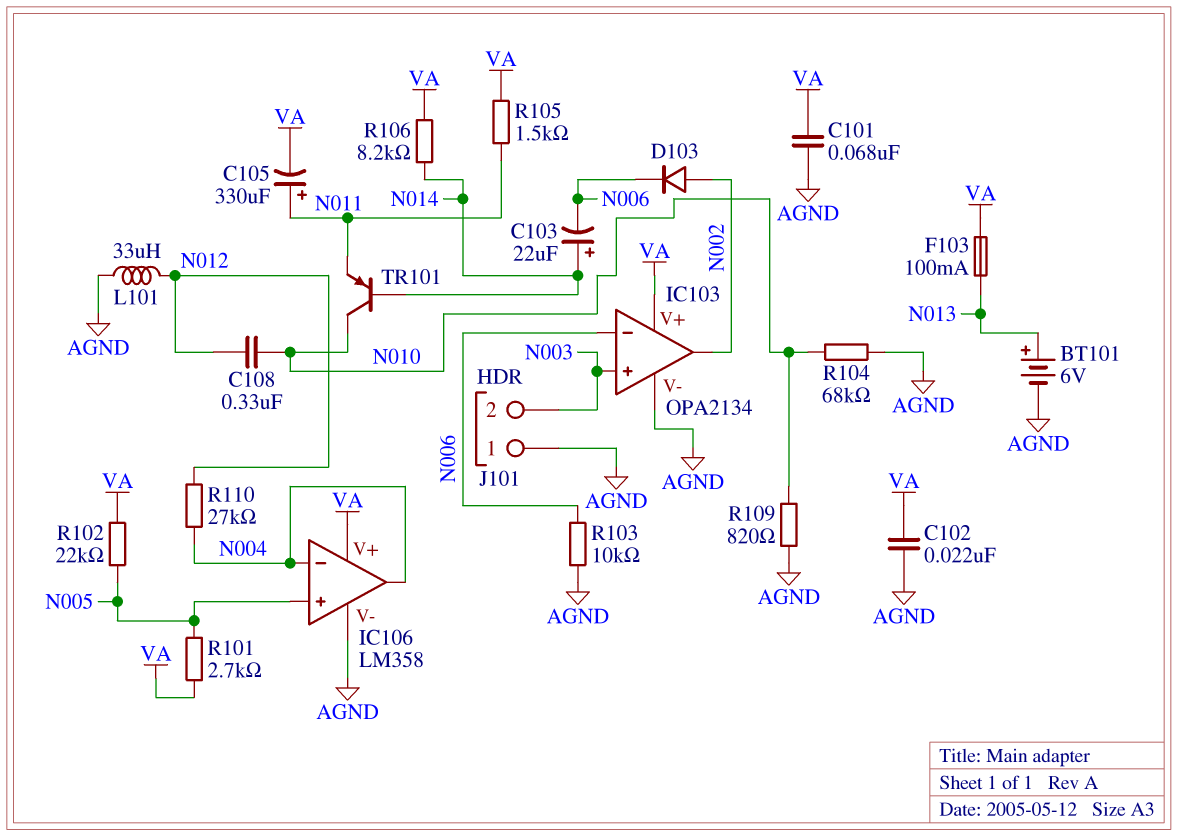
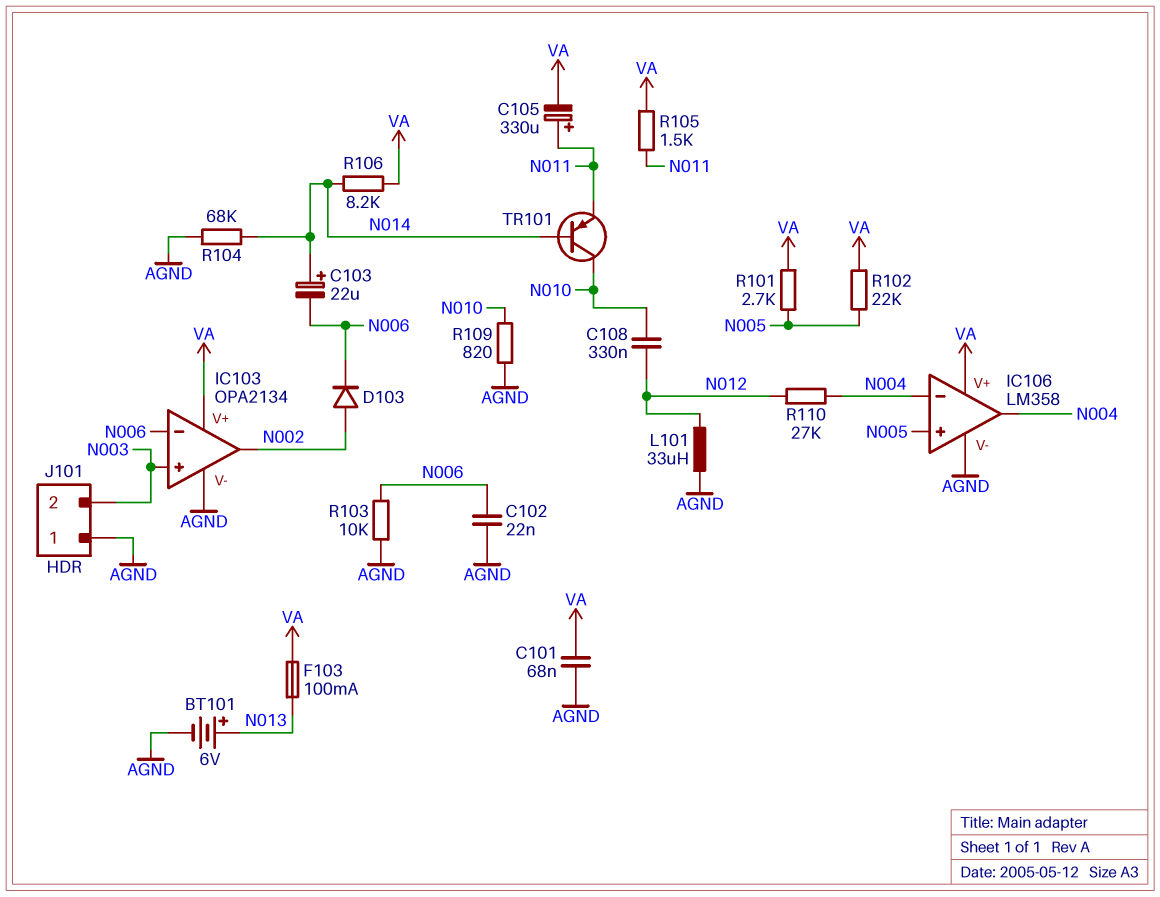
C102: 22nF (AGND, VA) -> 22nF (AGND, N006)
R104: 68k (AGND, N010) -> 68k (AGND, N014)

